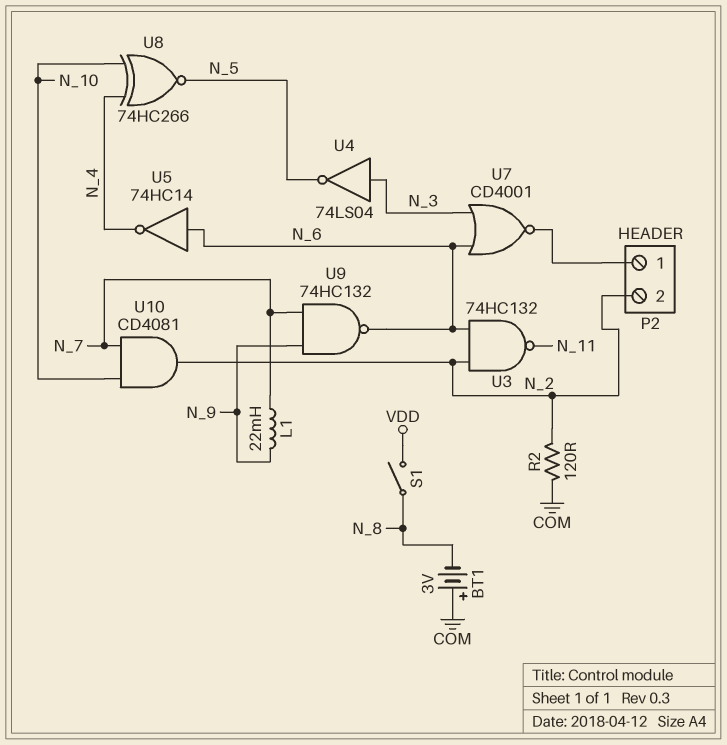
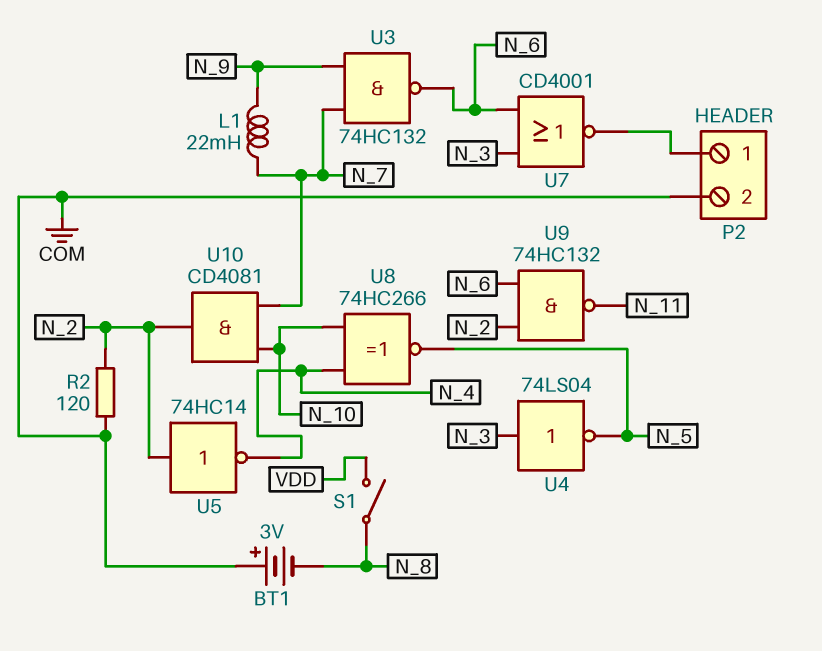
P2 pin 2: N_2 -> COM
U3: NAND 74HC132 (in N_2, in N_6, out N_11) -> NAND 74HC132 (in N_7, in N_9, out N_6)
U5: NOT 74HC14 (in N_6, out N_4) -> NOT 74HC14 (in N_2, out N_4)
U9: NAND 74HC132 (in N_7, in N_9, out N_6) -> NAND 74HC132 (in N_2, in N_6, out N_11)

